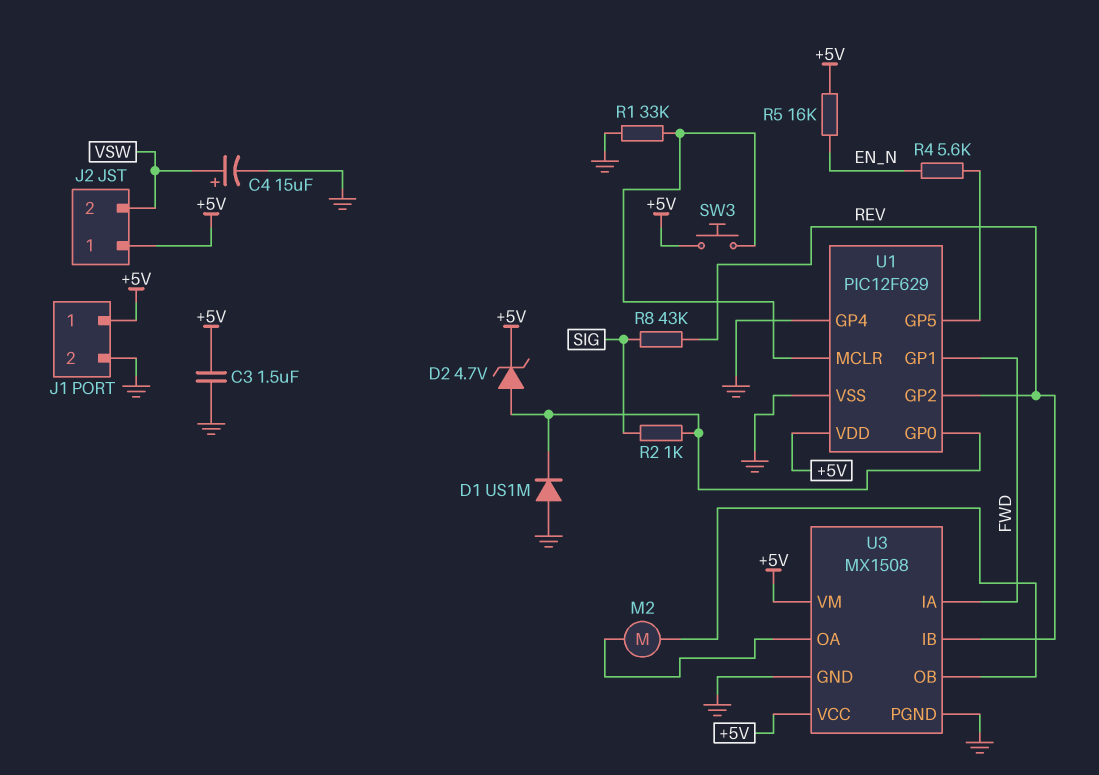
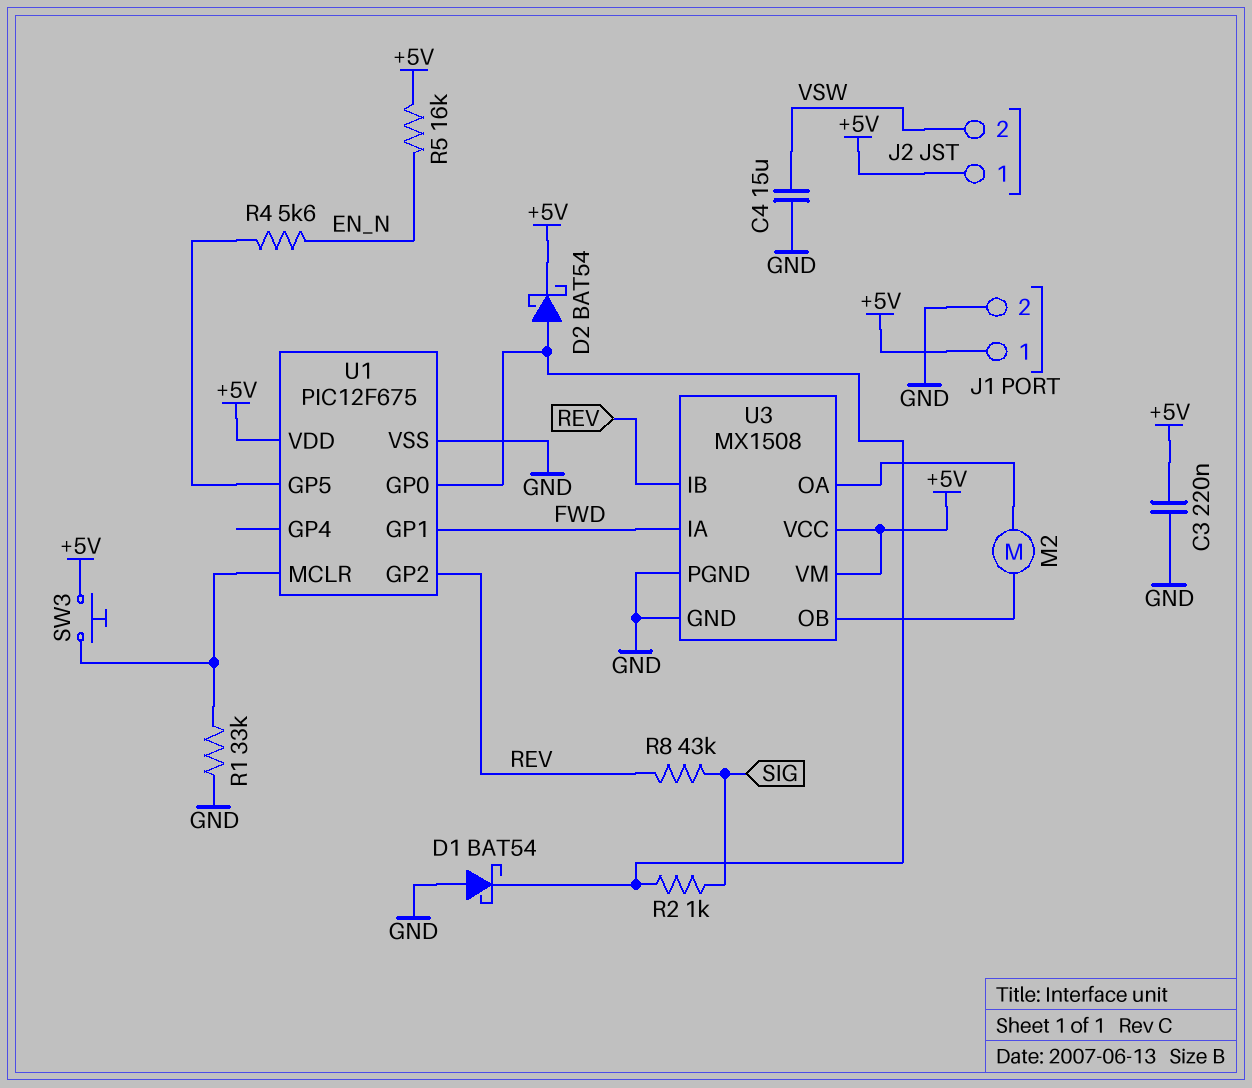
C3: 1.5uF (+5V, GND) -> 220nF (+5V, GND)
C4: 15uF (plus VSW, minus GND) -> 15uF (GND, VSW)
D1: diode US1M (A GND, K U1/GP0) -> schottky BAT54 (A GND, K U1/GP0)
D2: zener 4.7V (A U1/GP0, K +5V) -> schottky BAT54 (A U1/GP0, K +5V)
U1: PIC12F629 -> PIC12F675
U1 pin GP4: GND -> none

